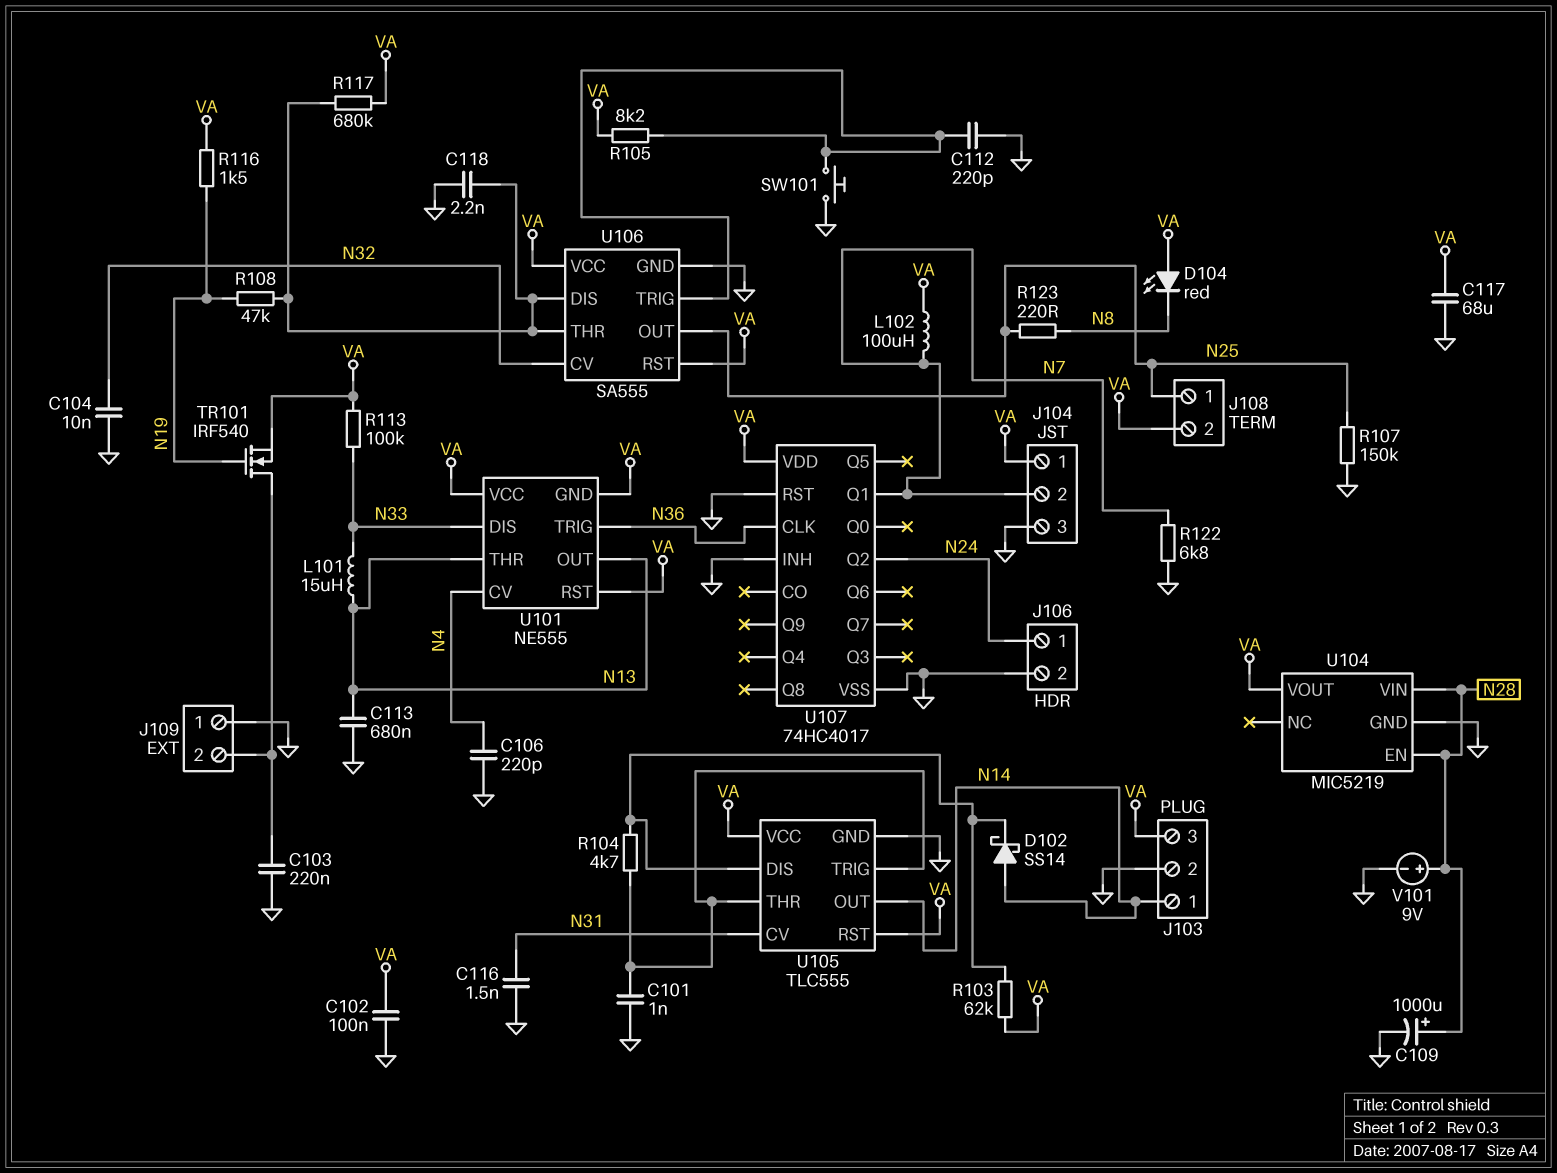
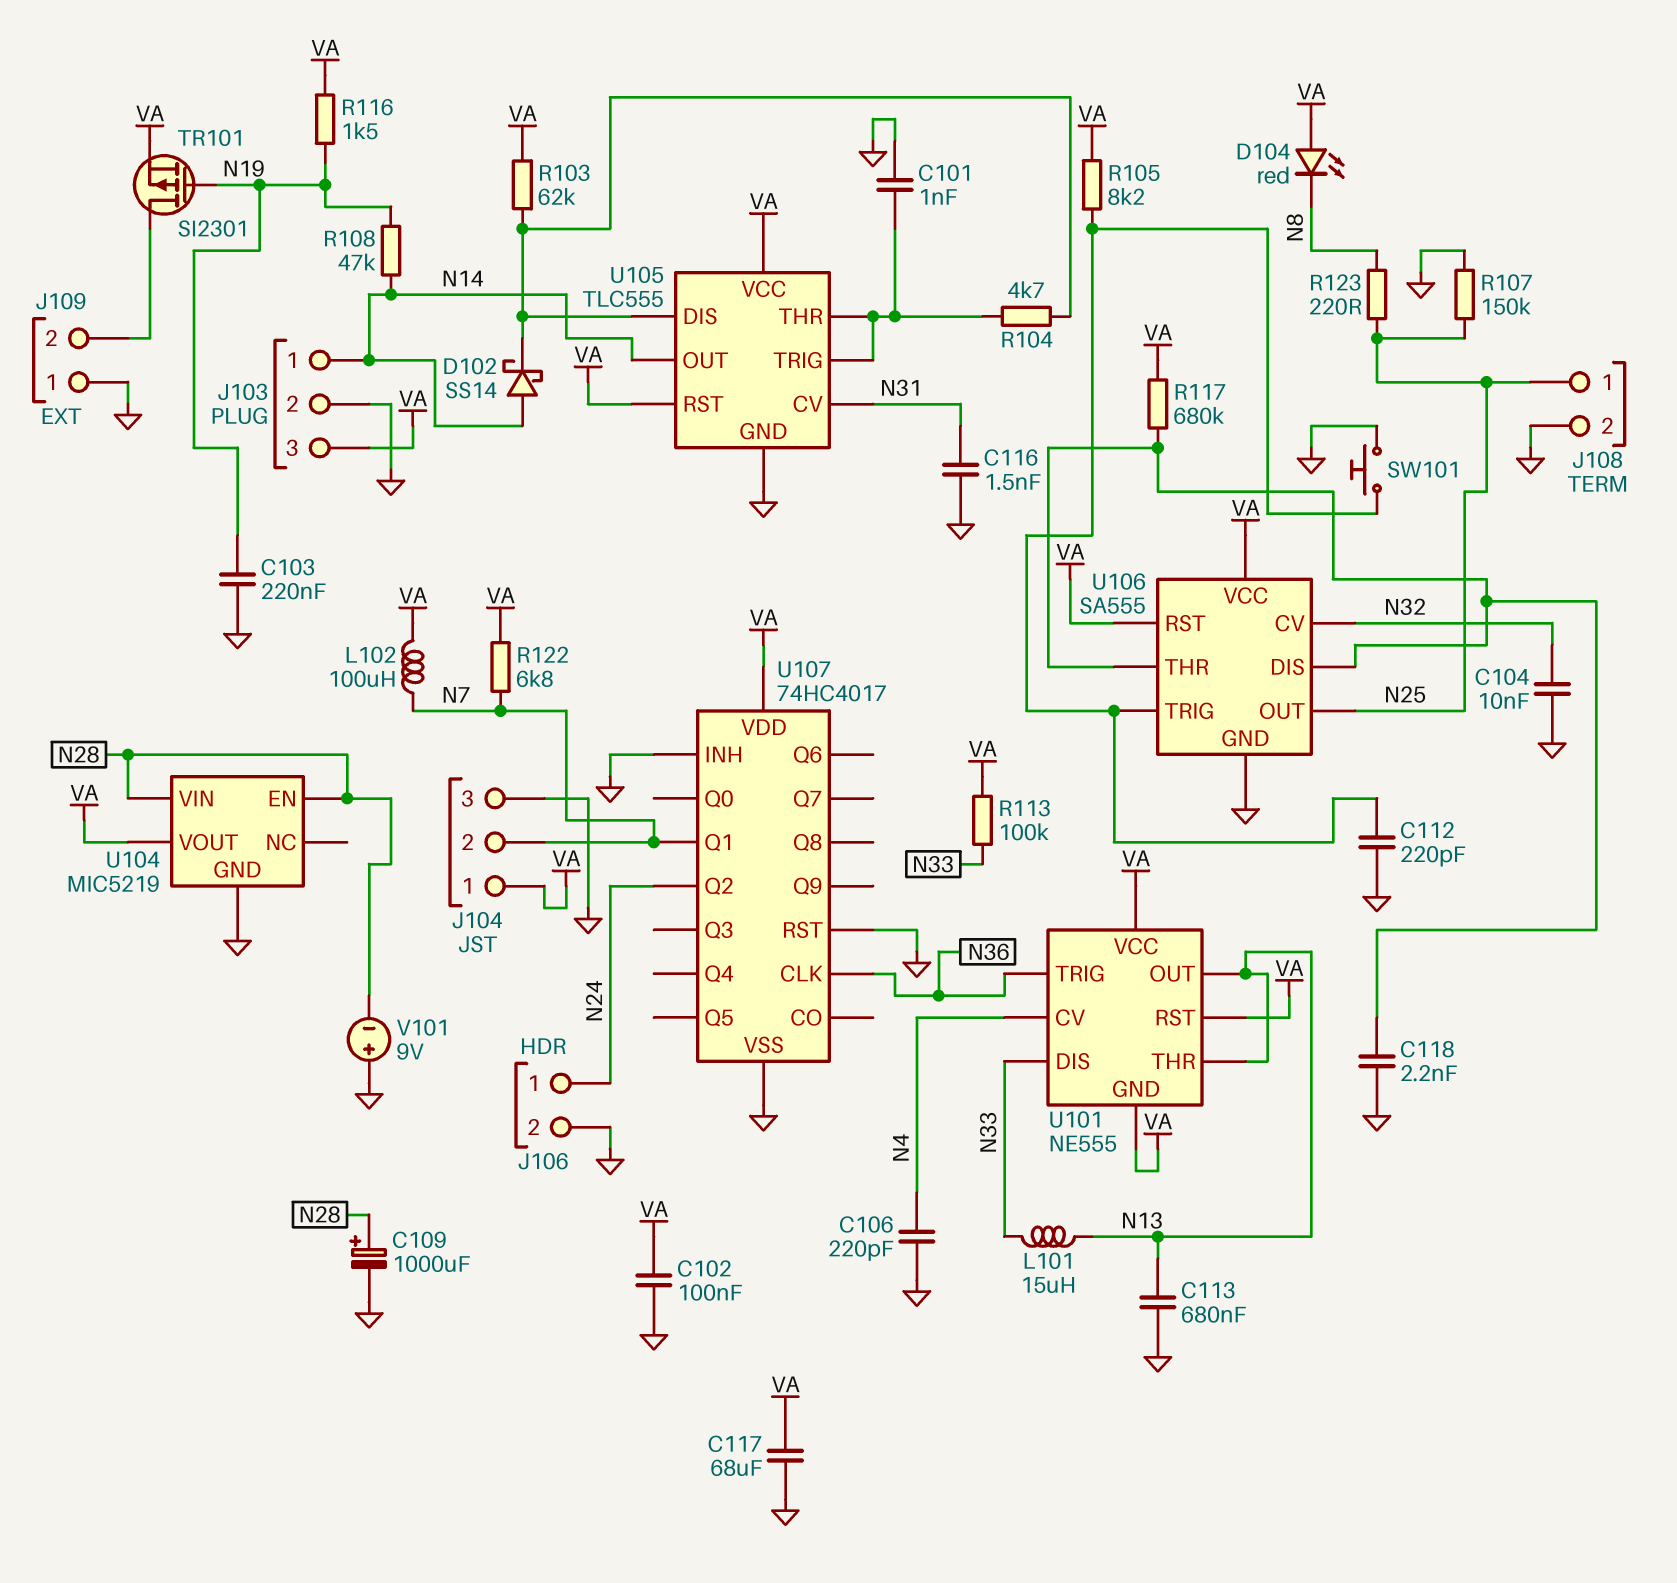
C103: 220nF (GND, J109/2) -> 220nF (GND, N19)
J108 pin 2: VA -> GND
R108: 47k (N19, U106/DIS) -> 47k (N14, N19)
R122: 6.8k (GND, N7) -> 6.8k (N7, VA)
TR101: NMOS IRF540 (G N19, D J109/2, S VA) -> PMOS SI2301 (G N19, D J109/2, S VA)
V101: 9V (plus N28, minus GND) -> 9V (plus GND, minus N28)

